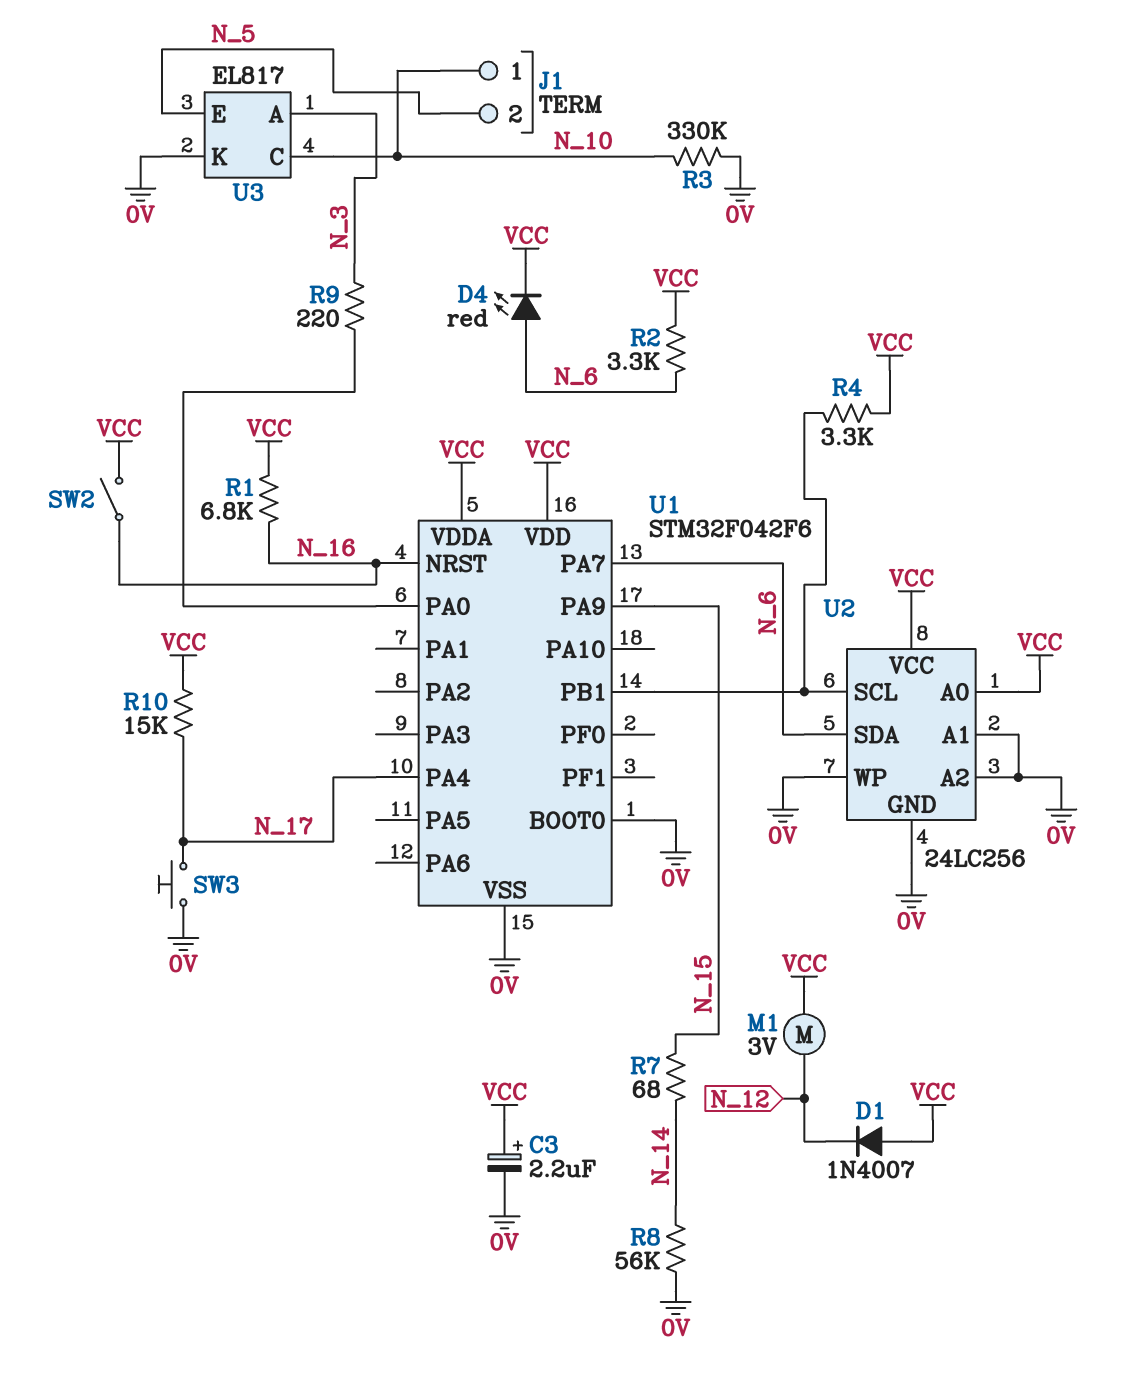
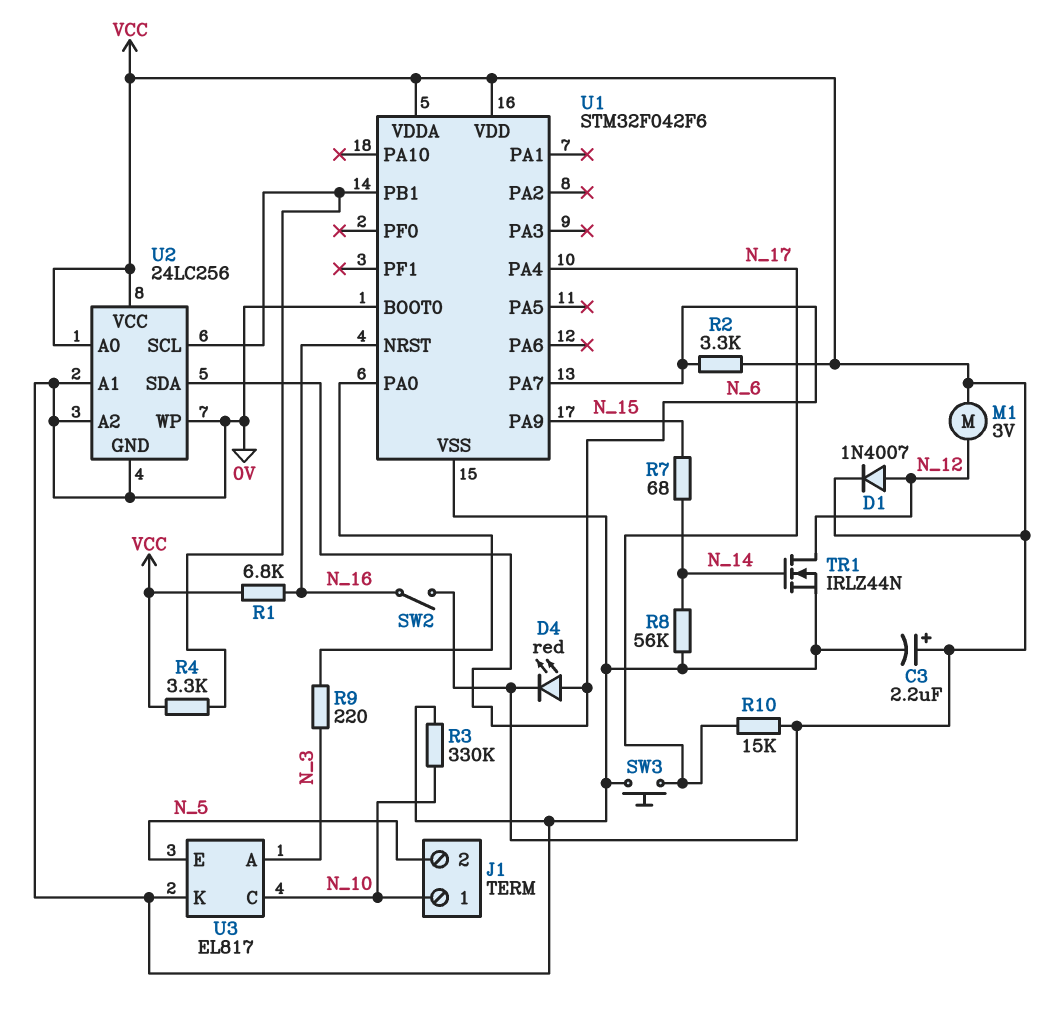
D1: diode 1N4007 (A VCC, K N_12) -> diode 1N4007 (A N_12, K VCC)
TR1: none -> NMOS IRLZ44N (G N_14, D N_12, S 0V)

